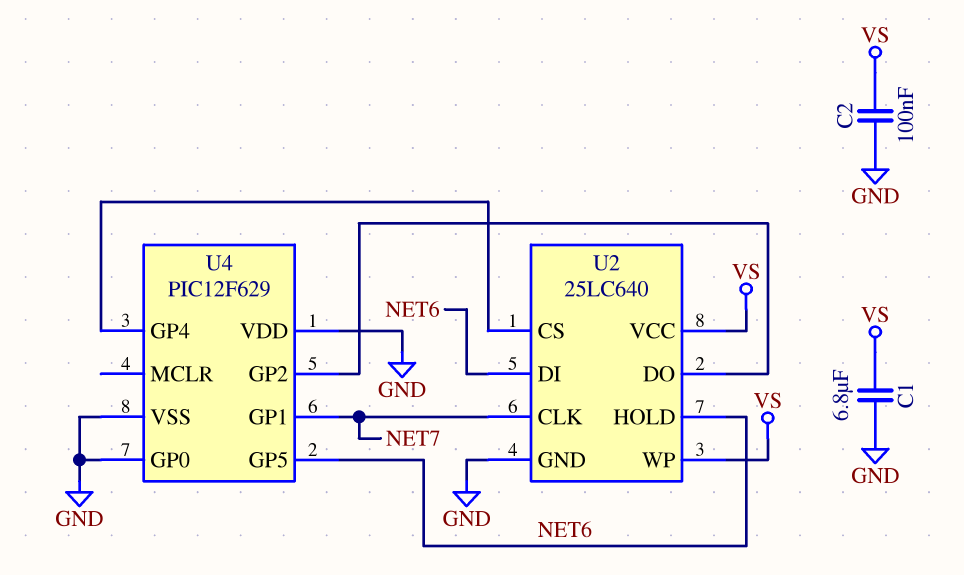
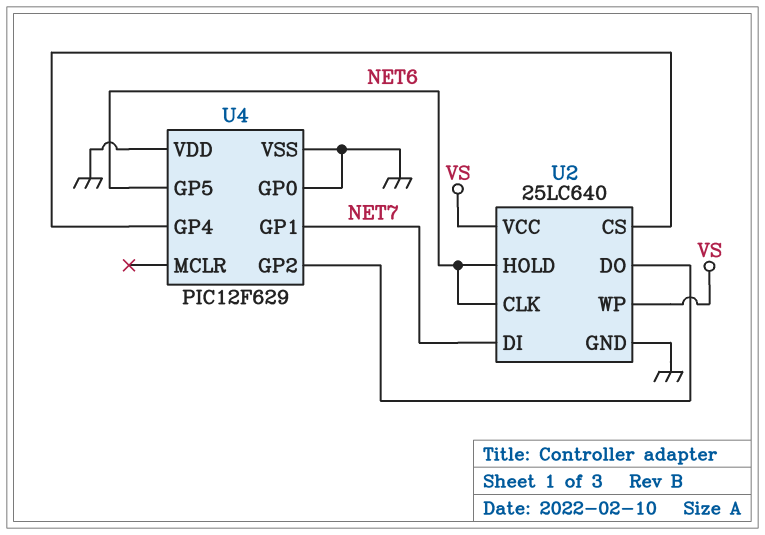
C1: 6.8uF (GND, VS) -> none
C2: 100nF (GND, VS) -> none
U2 pin CLK: NET7 -> NET6
U2 pin DI: NET6 -> NET7

